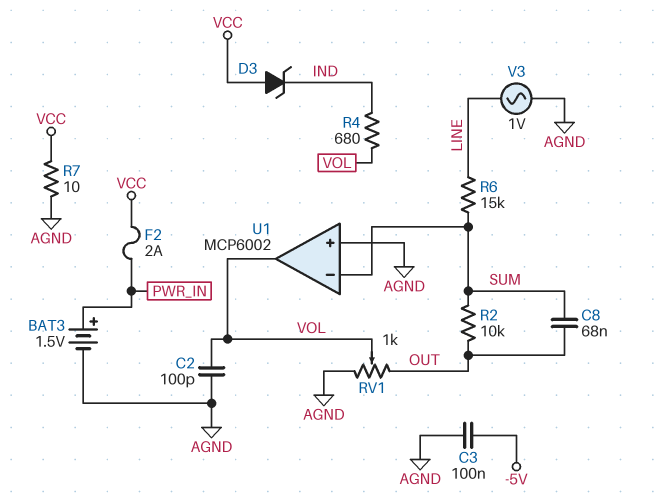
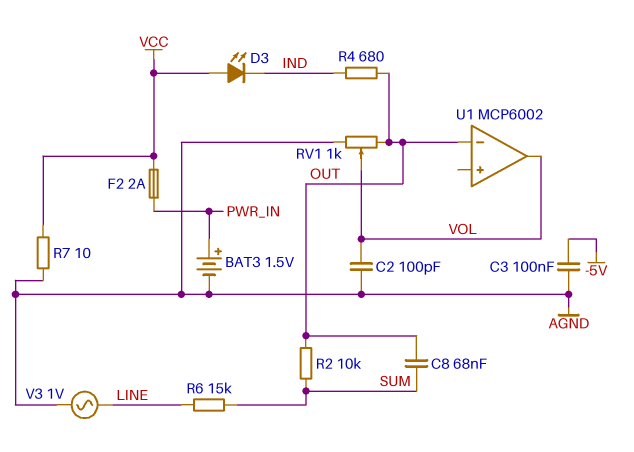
D3: zener (A VCC, K IND) -> LED (A VCC, K IND)
R4: 680 (IND, VOL) -> 680 (IND, OUT)
U1 pin in+: AGND -> none
U1 pin in-: SUM -> OUT

